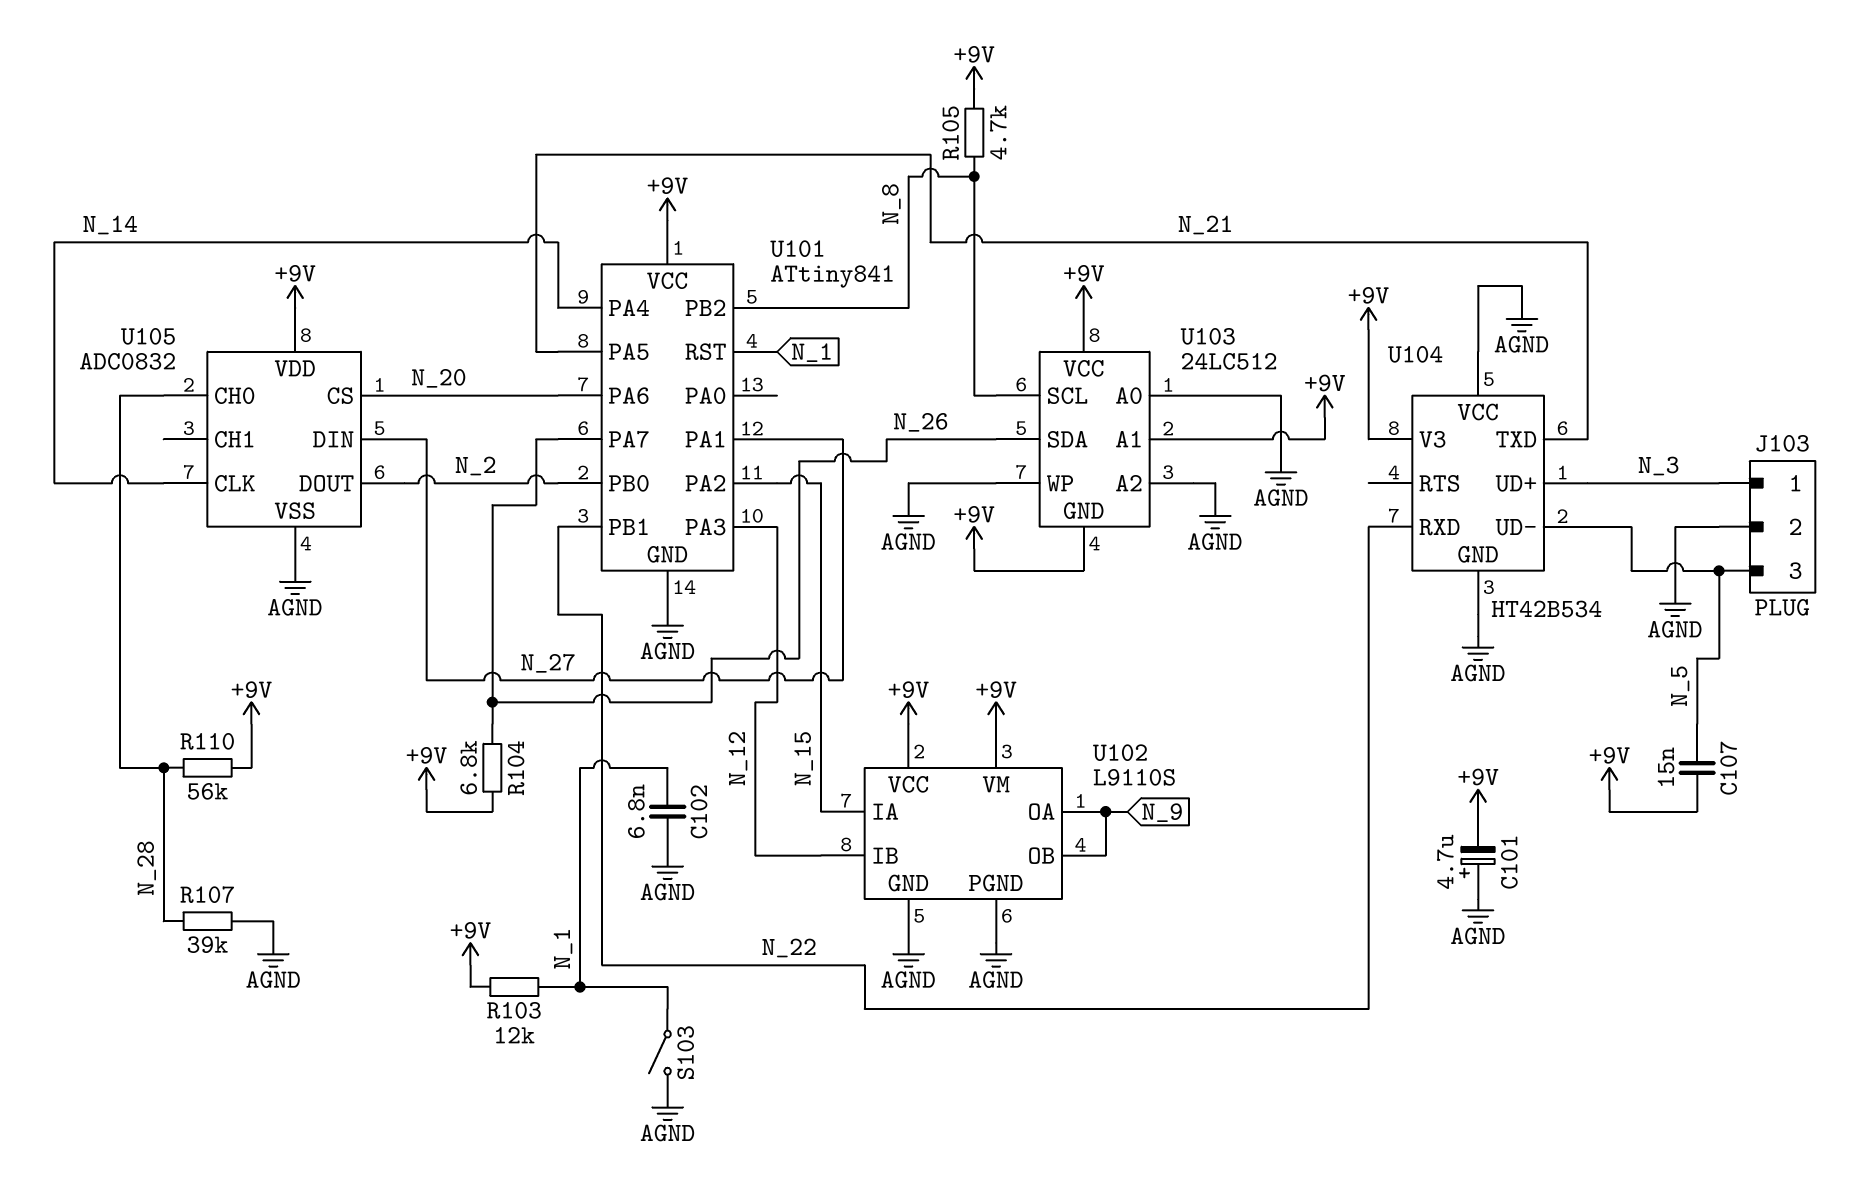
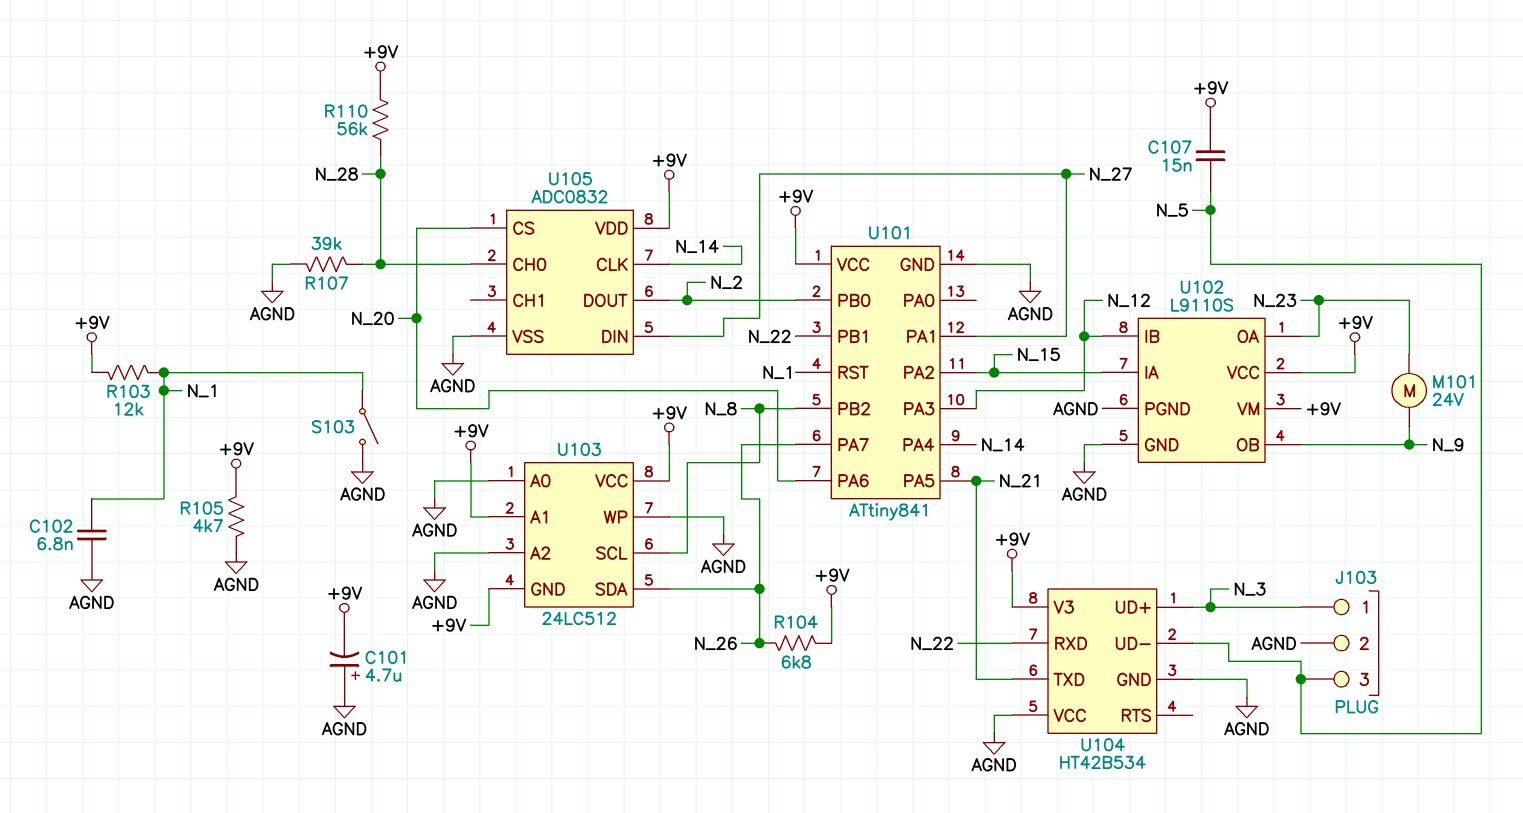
M101: none -> motor 24V (N_9, N_23)
R105: 4.7k (+9V, N_8) -> 4.7k (+9V, AGND)
U102 pin OA: N_9 -> N_23

